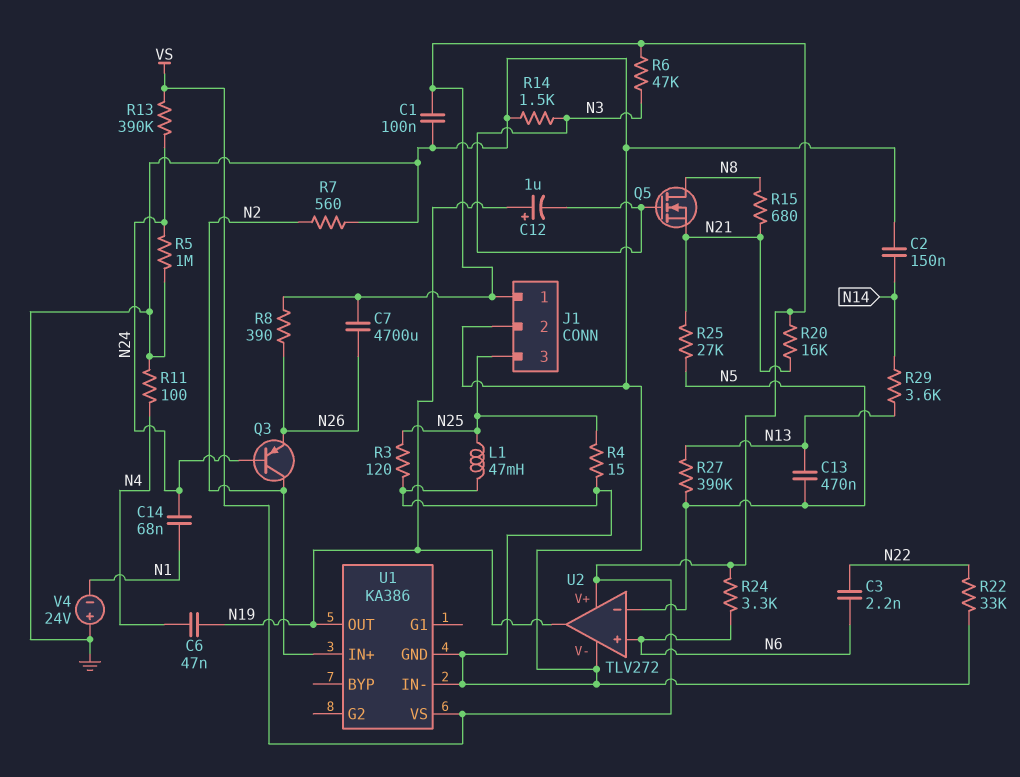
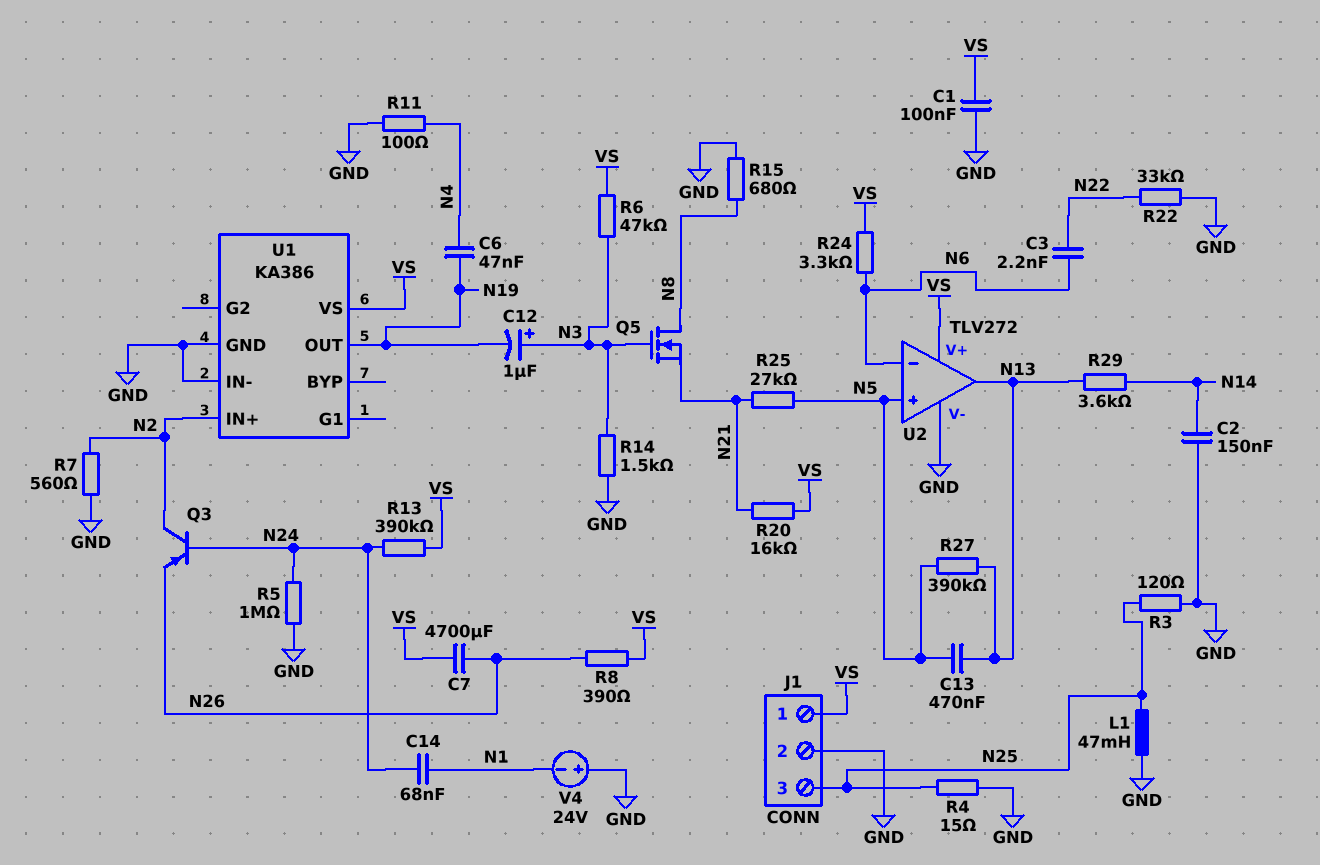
C12: 1uF (plus N19, minus N3) -> 1uF (plus N3, minus N19)
R15: 680 (N8, N21) -> 680 (GND, N8)
U2 pin in+: N6 -> N5
U2 pin in-: N5 -> N6
U2 pin out: N19 -> N13

